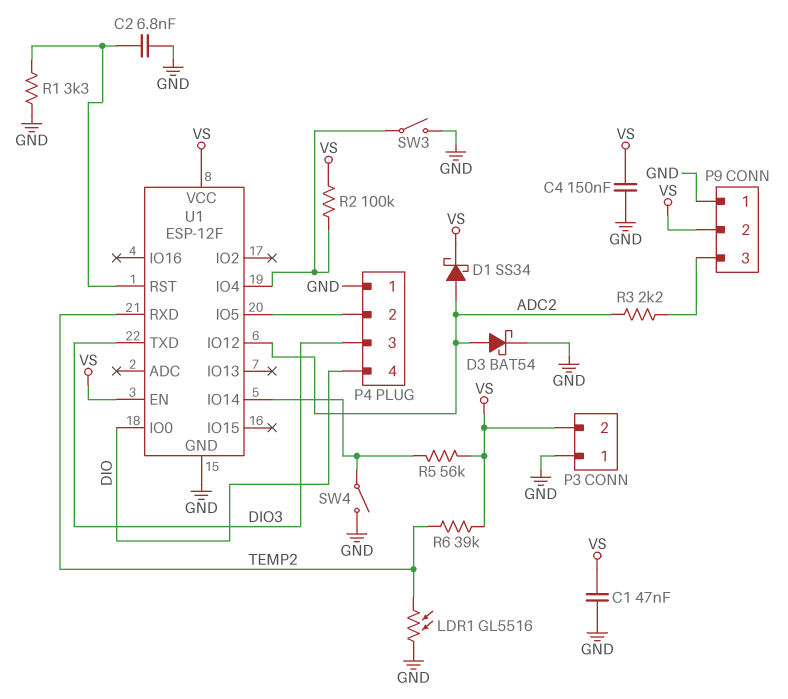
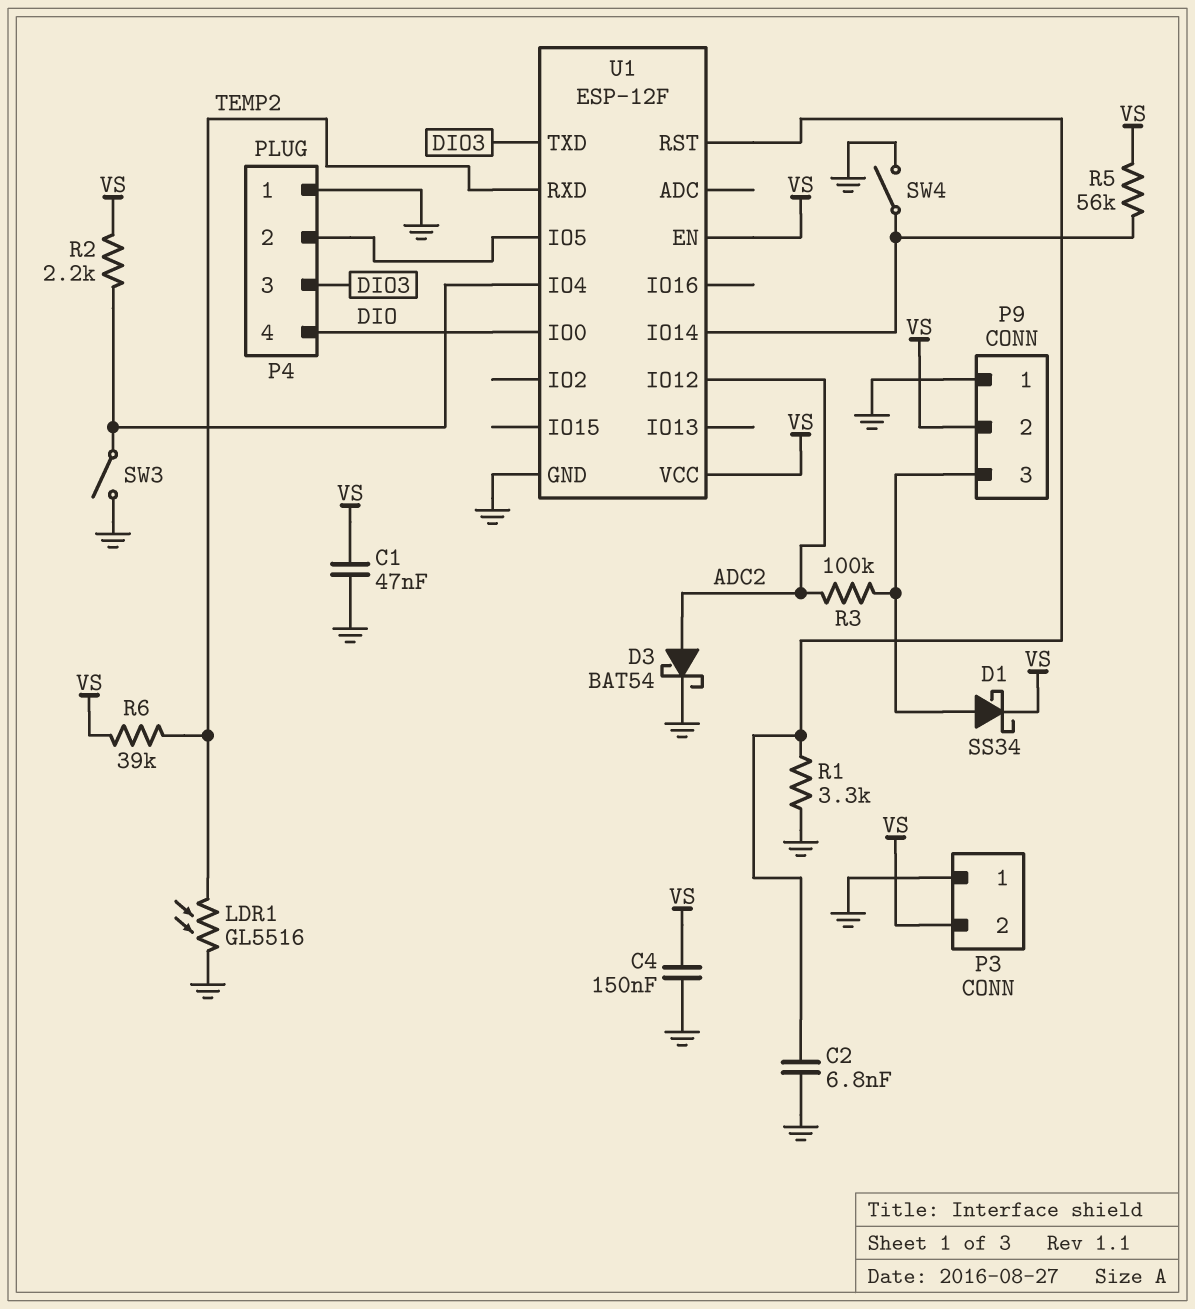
D1: schottky SS34 (A ADC2, K VS) -> schottky SS34 (A P9/3, K VS)
R2: 100k (U1/IO4, VS) -> 2.2k (U1/IO4, VS)
R3: 2.2k (ADC2, P9/3) -> 100k (ADC2, P9/3)

